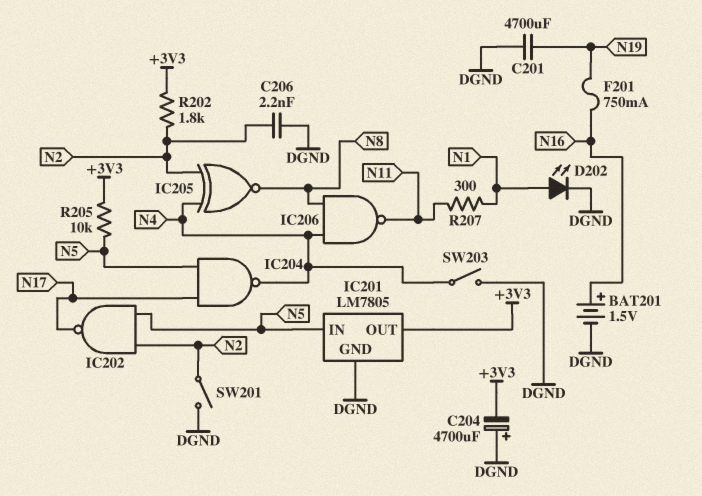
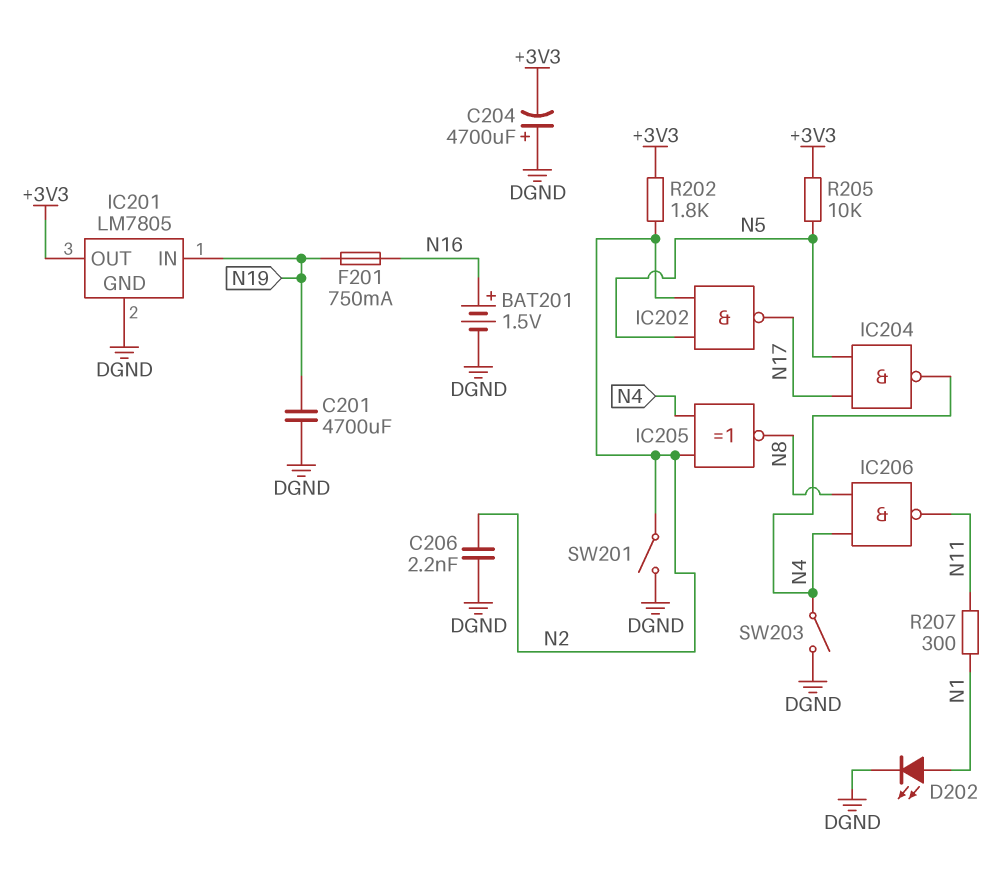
IC201 pin IN: N5 -> N19

